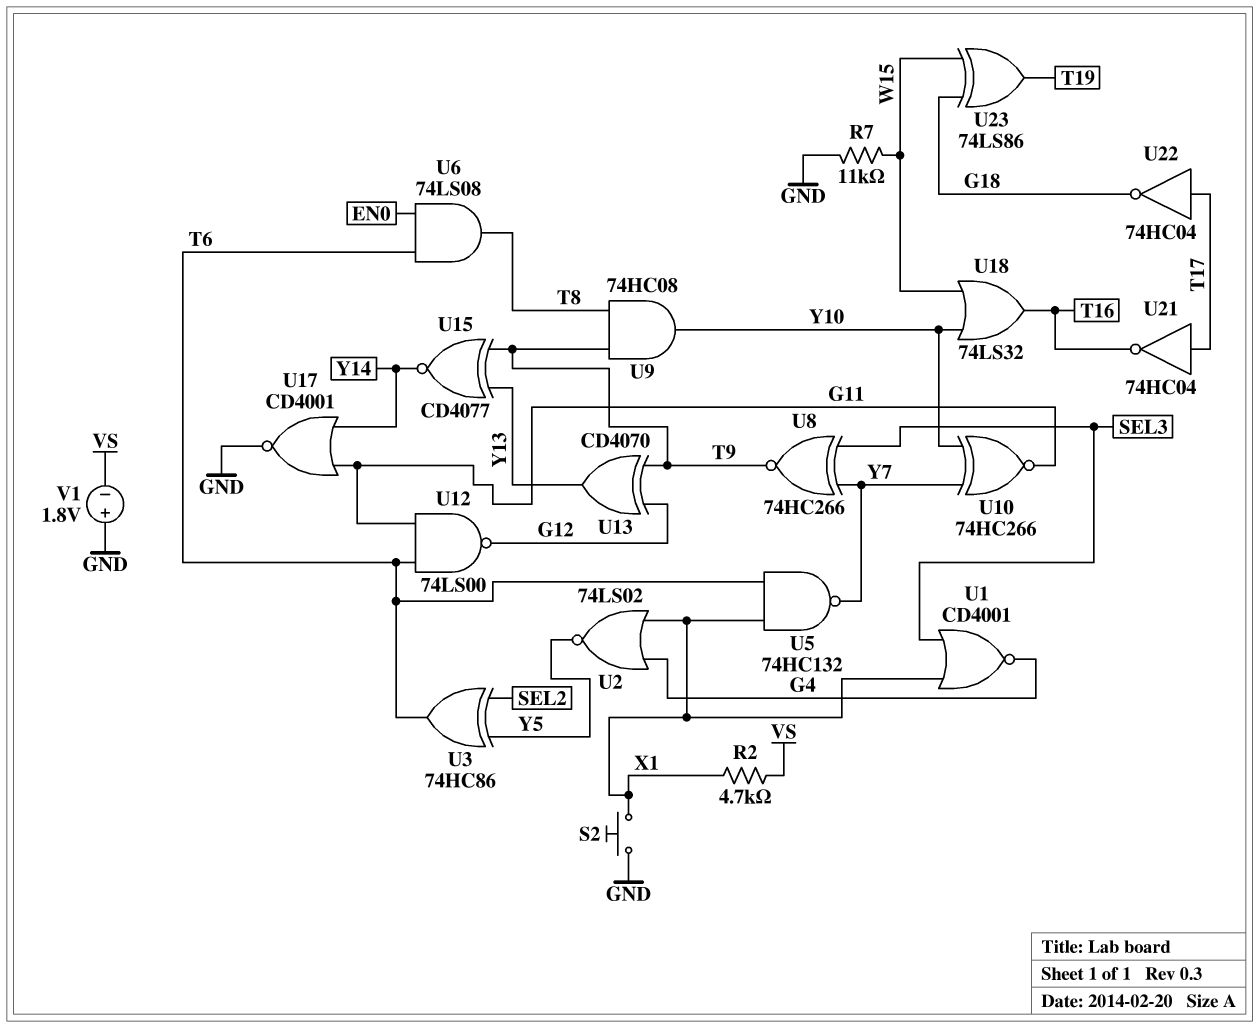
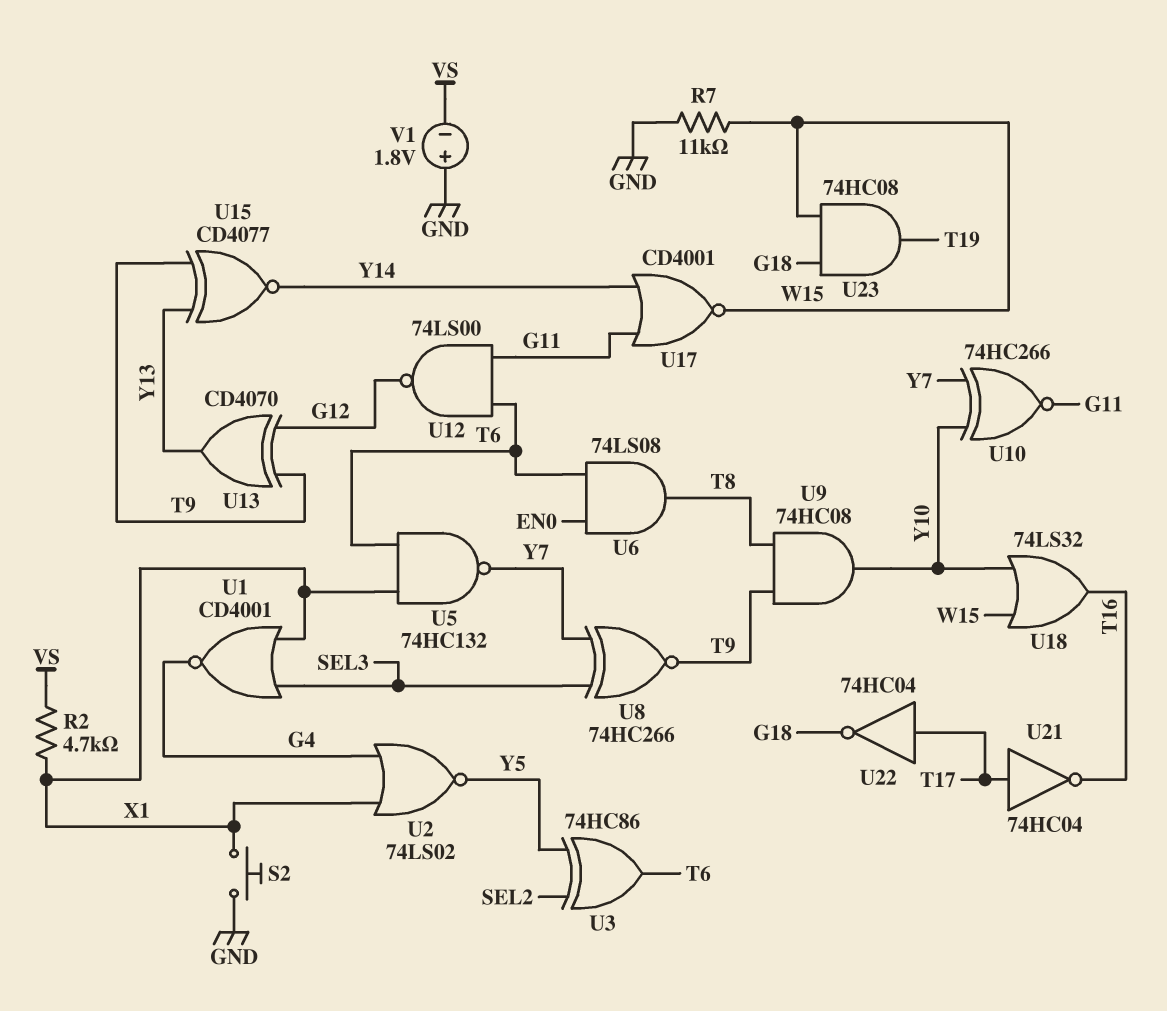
U17: NOR CD4001 (in G11, in Y14, out GND) -> NOR CD4001 (in G11, in Y14, out W15)
U23: XOR 74LS86 (in G18, in W15, out T19) -> AND 74HC08 (in G18, in W15, out T19)

